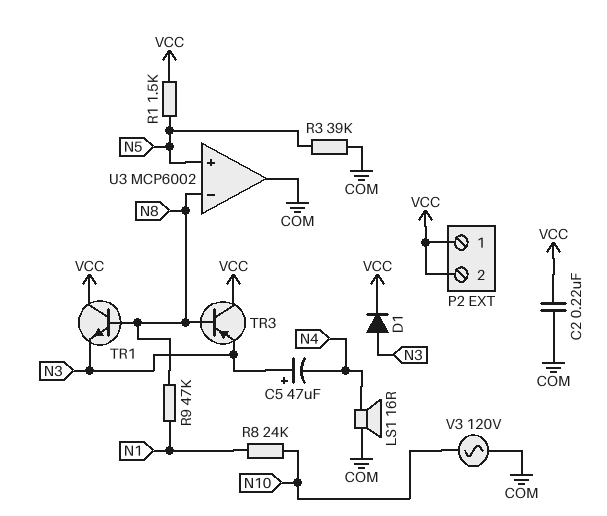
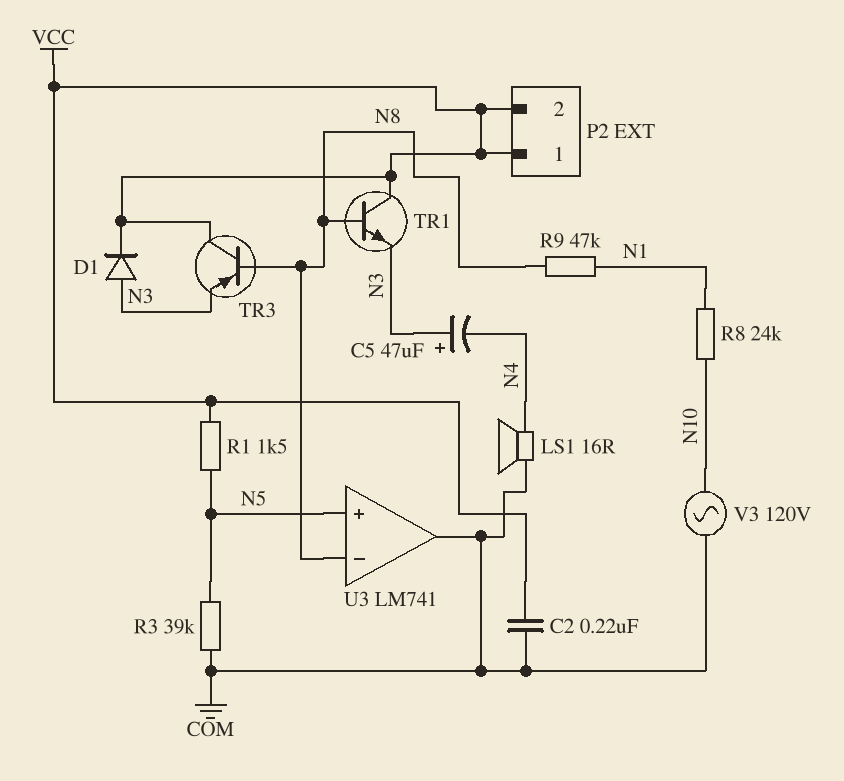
U3: MCP6002 -> LM741

